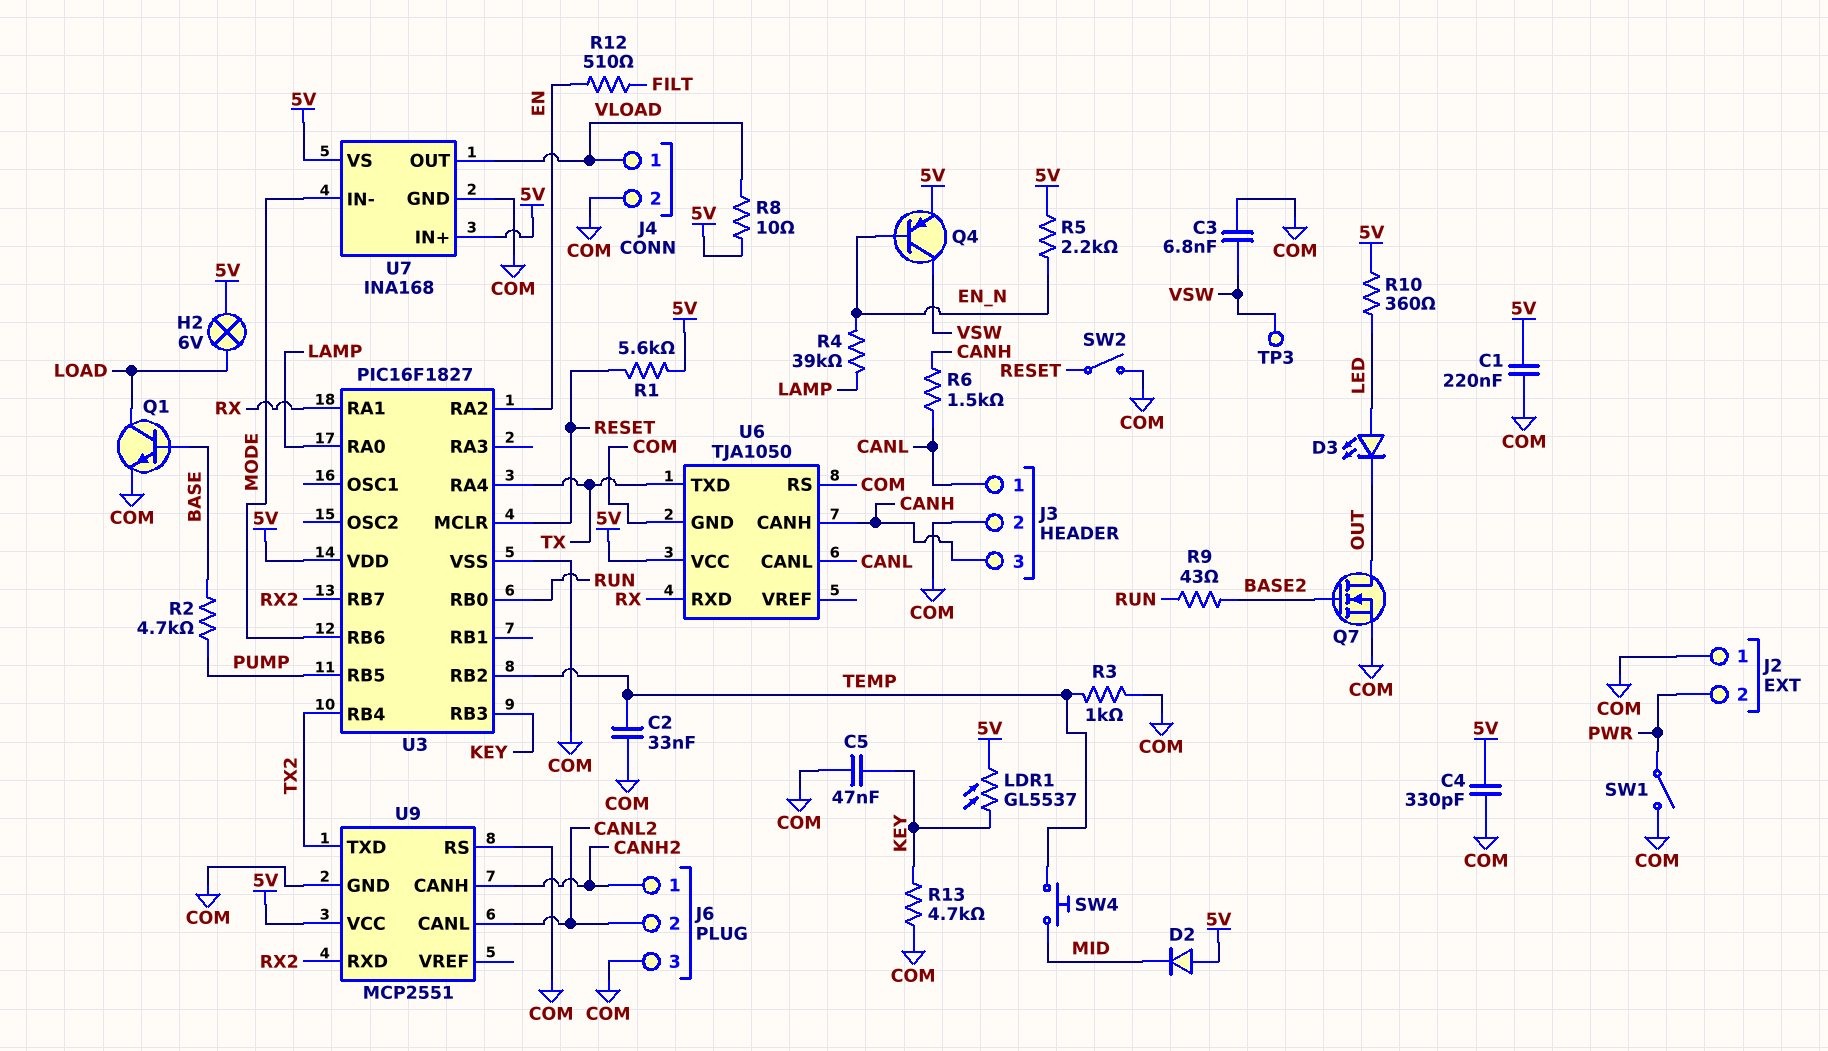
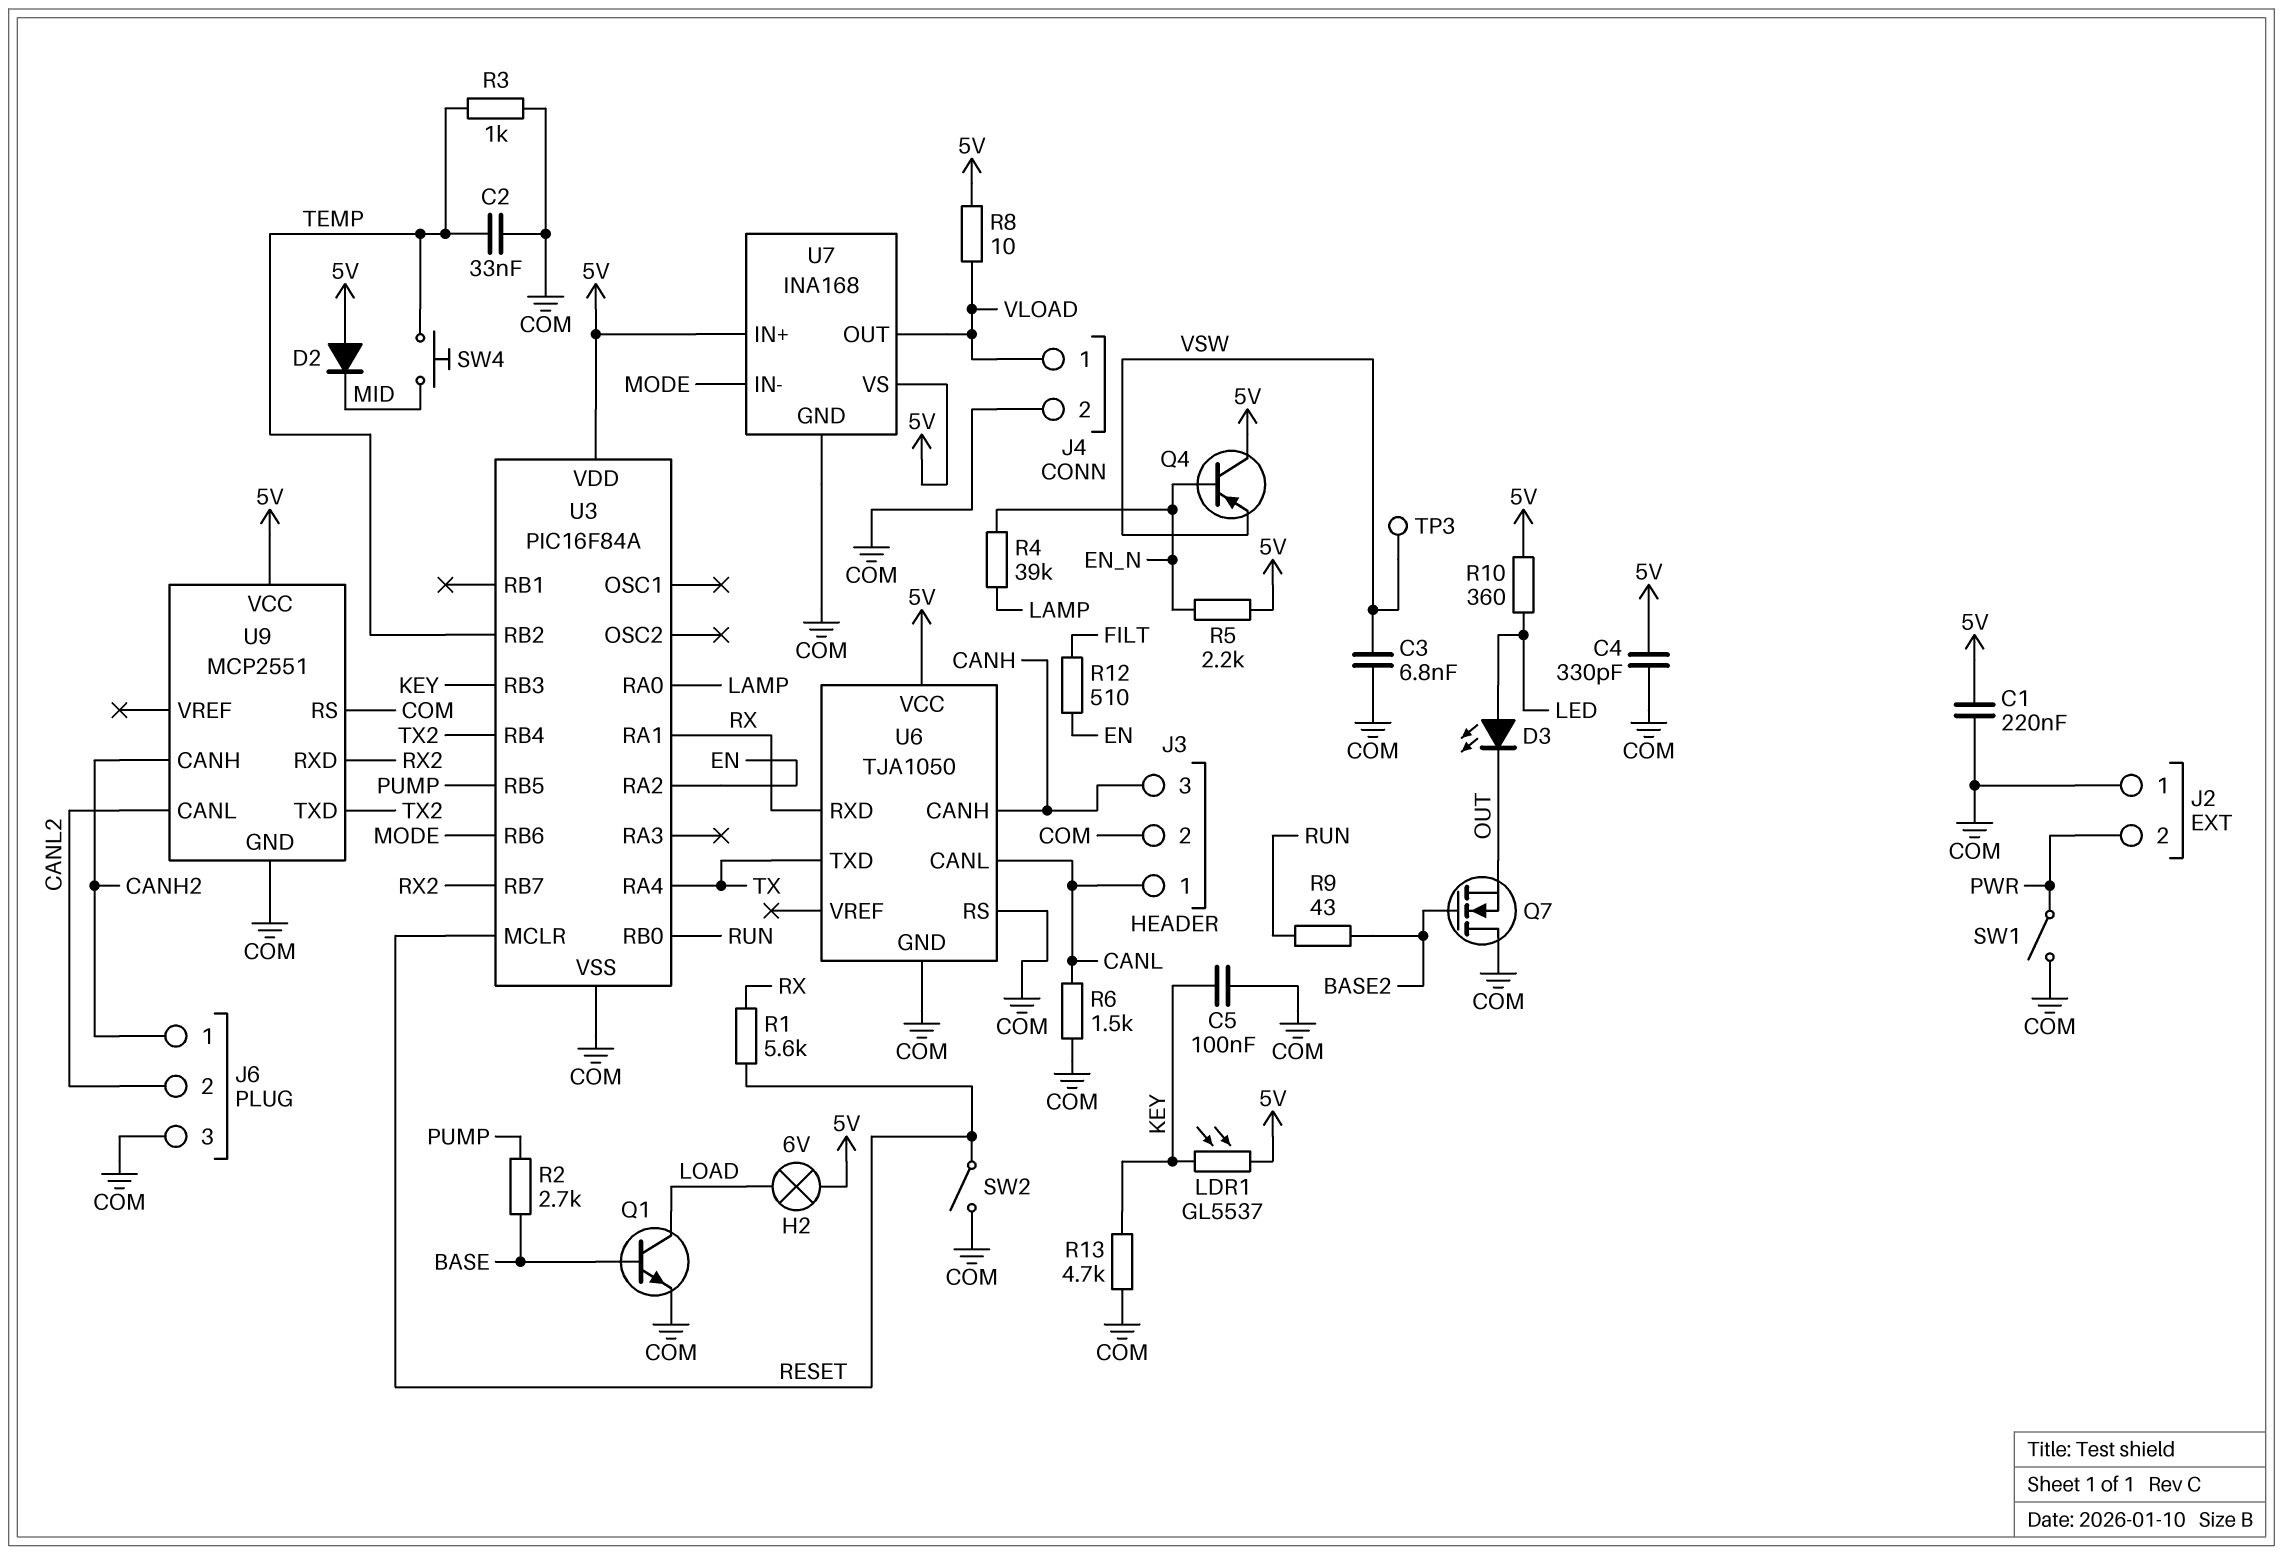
C5: 47nF (COM, KEY) -> 100nF (COM, KEY)
Q4: PNP (B EN_N, C VSW, E 5V) -> PNP (B EN_N, C 5V, E VSW)
Q7: NMOS (G BASE2, D OUT, S COM) -> NMOS (G BASE2, D COM, S OUT)
R1: 5.6k (5V, RESET) -> 5.6k (RESET, RX)
R2: 4.7k (BASE, PUMP) -> 2.7k (BASE, PUMP)
R6: 1.5k (CANH, CANL) -> 1.5k (CANL, COM)
U3: PIC16F1827 -> PIC16F84A

